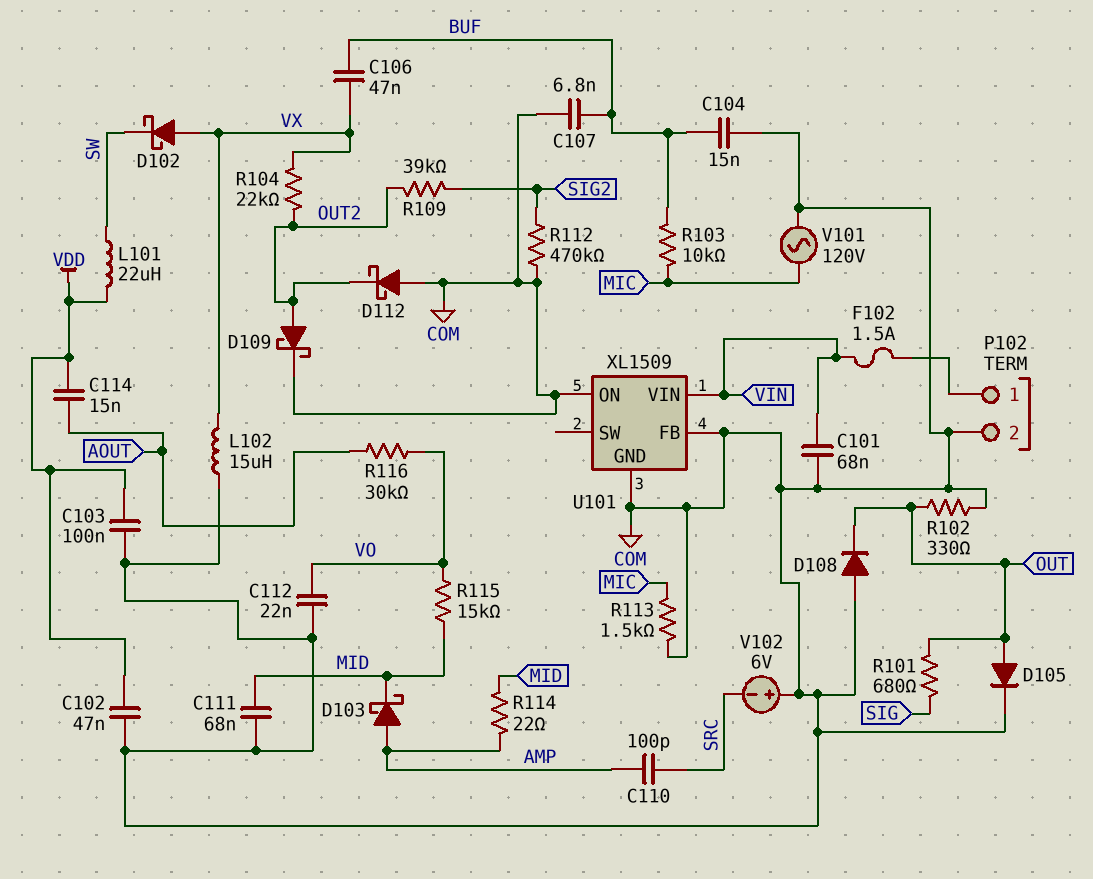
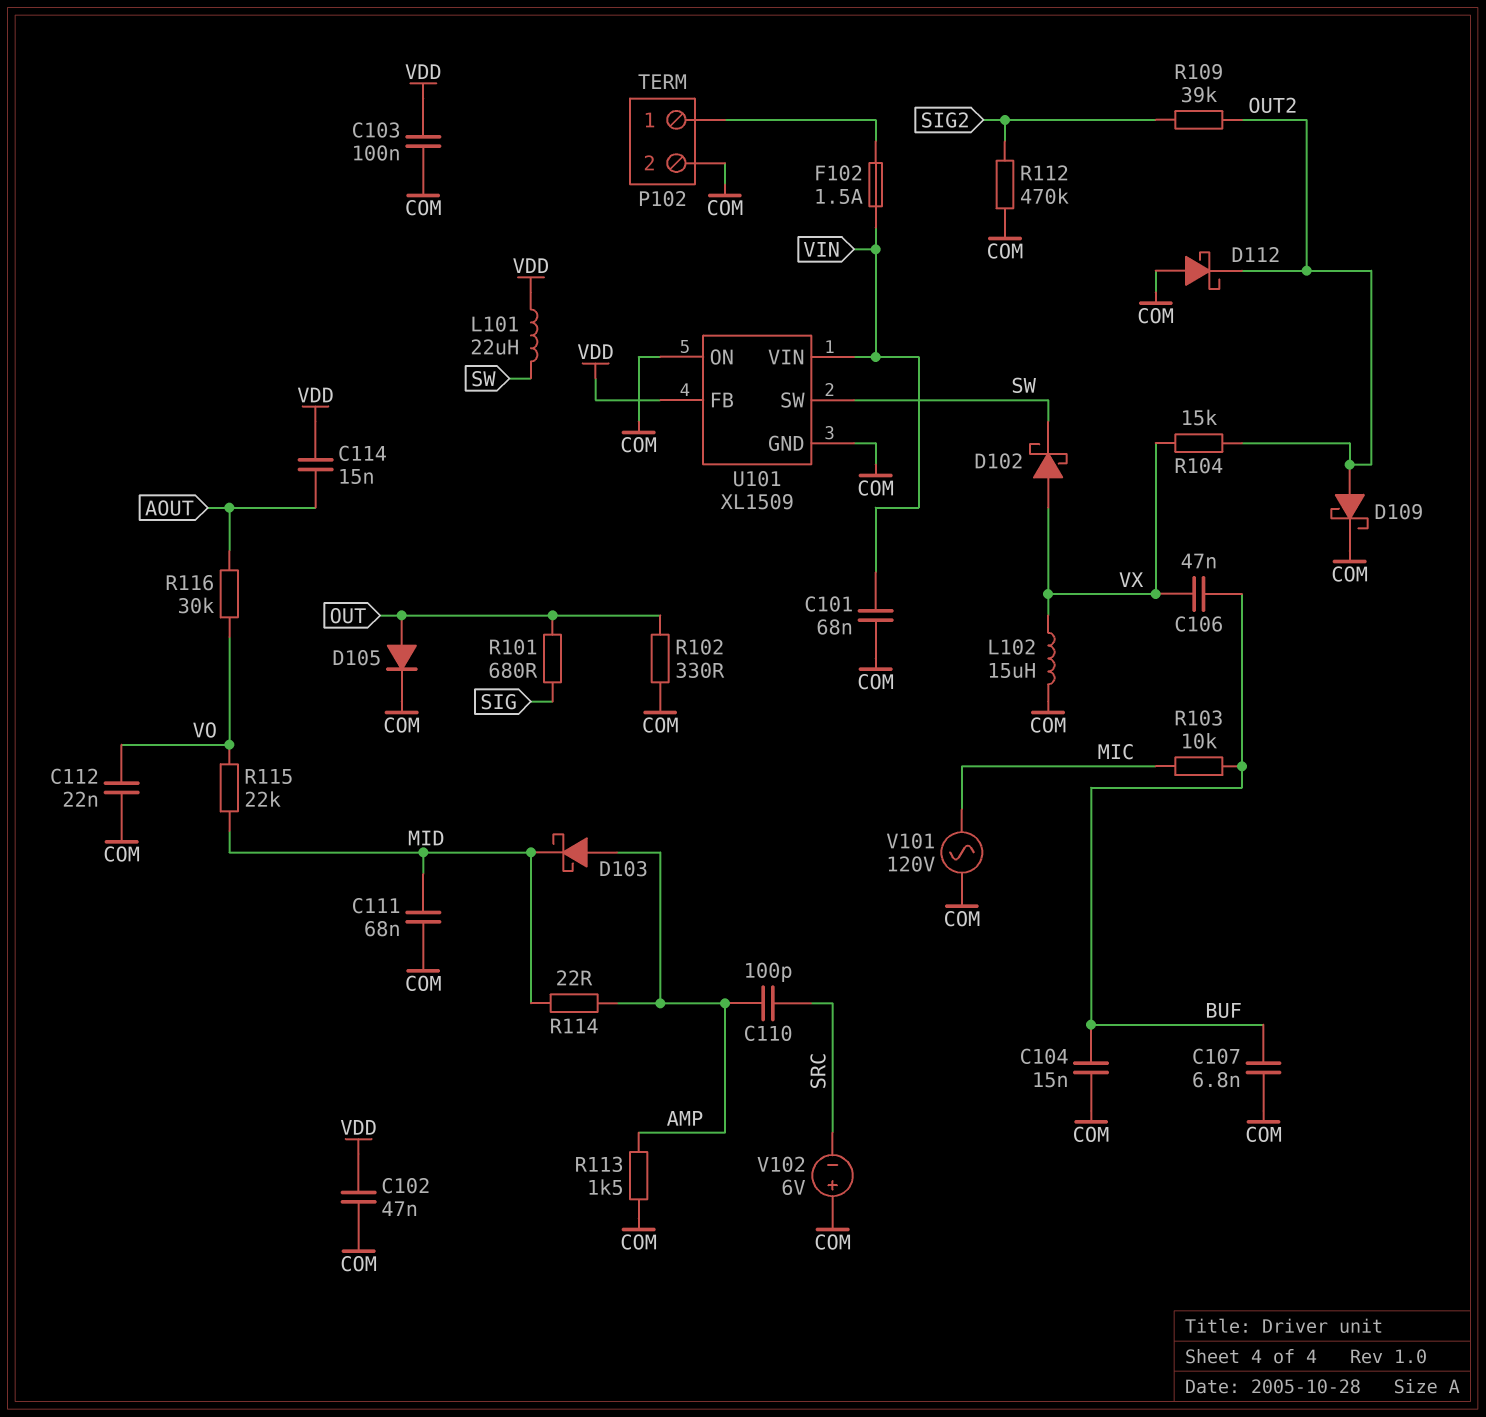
D108: diode (A COM, K OUT) -> none
R104: 22k (OUT2, VX) -> 15k (OUT2, VX)
R113: 1.5k (COM, MIC) -> 1.5k (AMP, COM)
R115: 15k (MID, VO) -> 22k (MID, VO)
U101 pin FB: COM -> VDD
U101 pin SW: none -> SW

